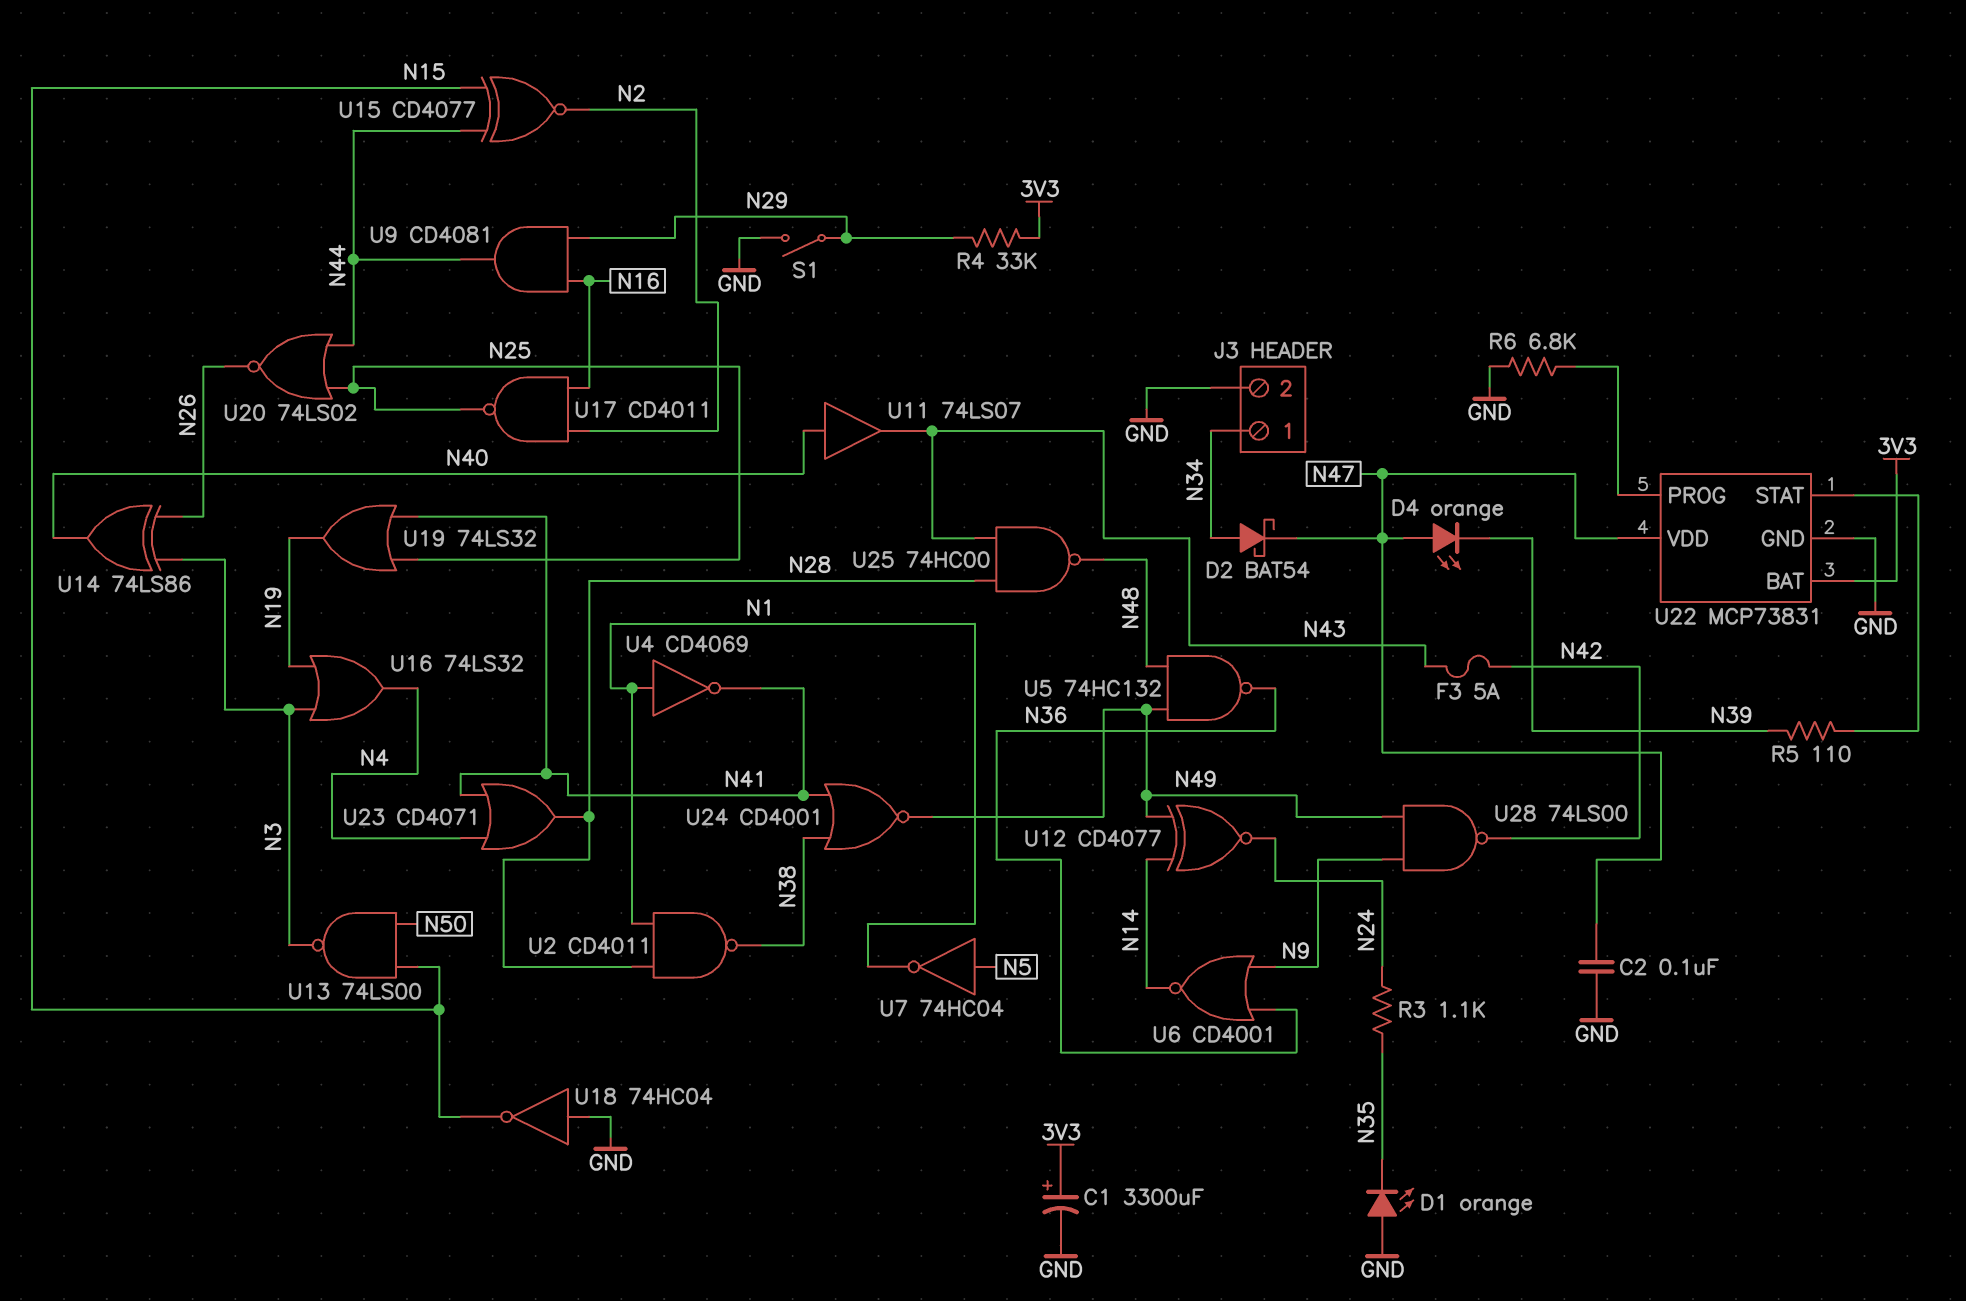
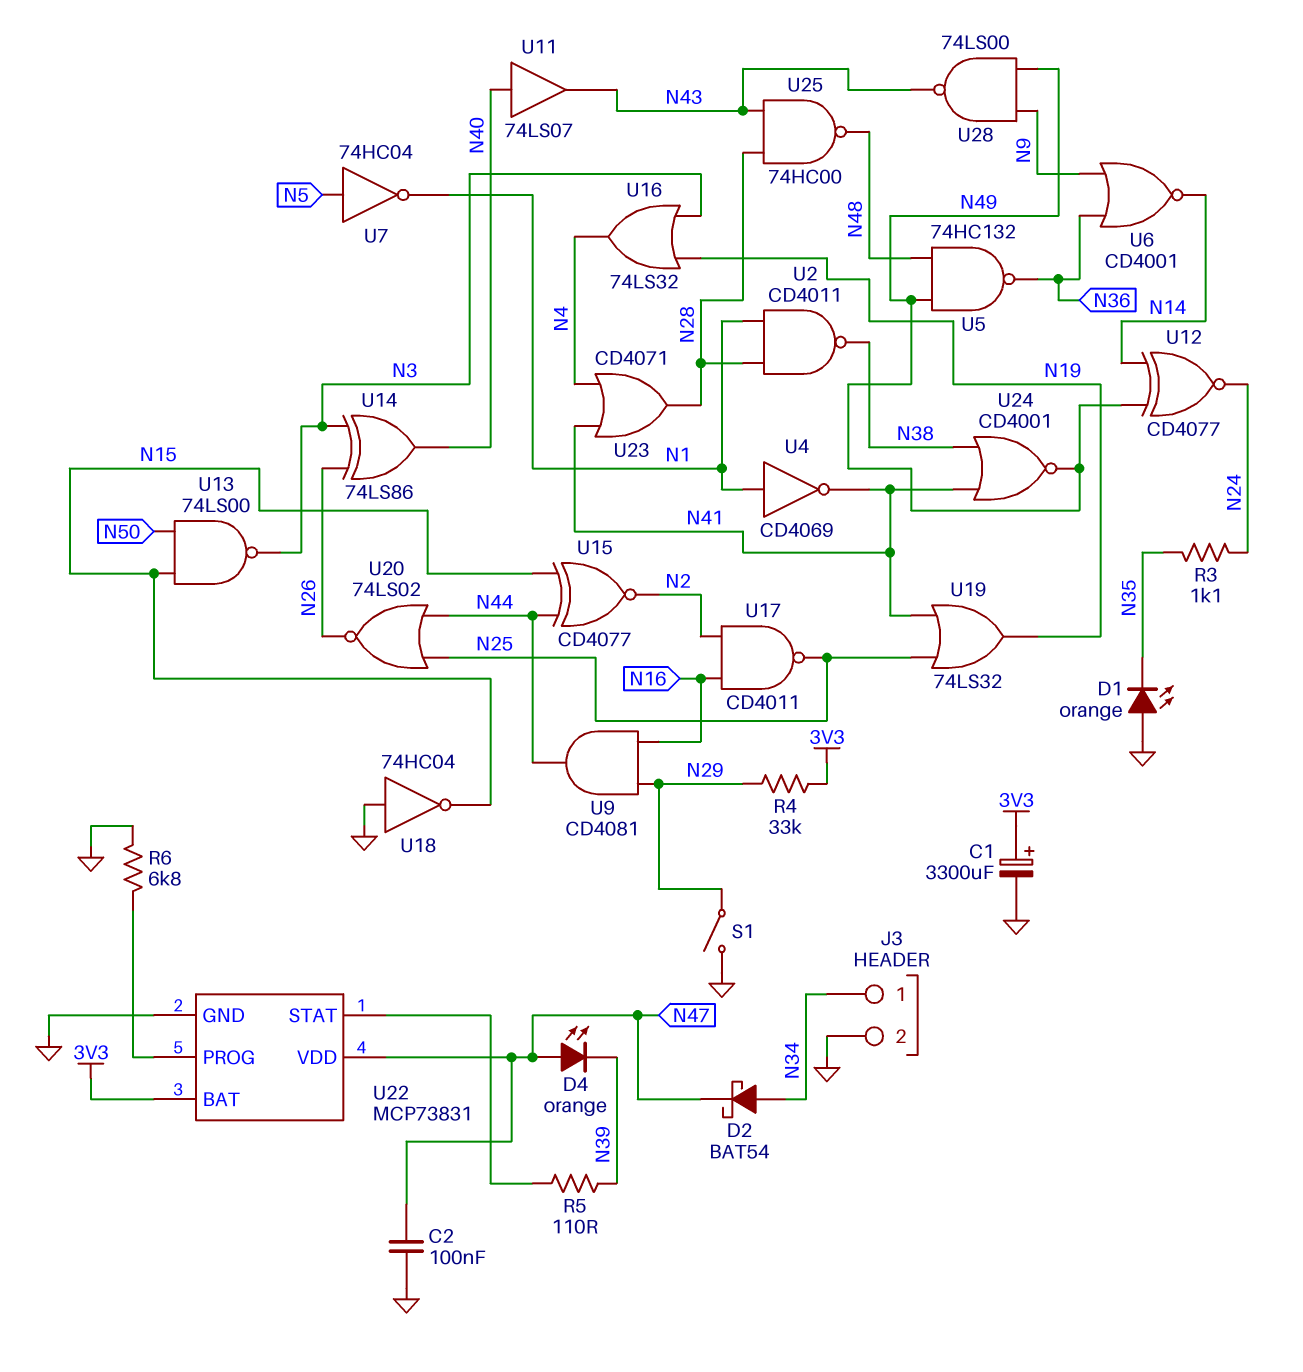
F3: 5A (N42, N43) -> none
U28: NAND 74LS00 (in N9, in N49, out N42) -> NAND 74LS00 (in N9, in N49, out N43)

